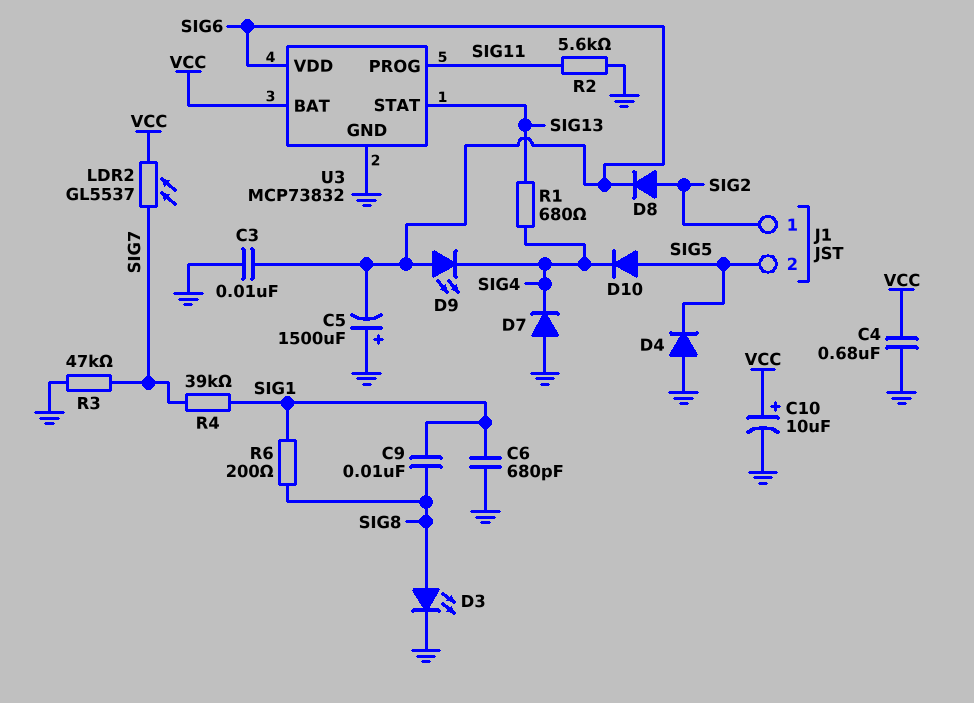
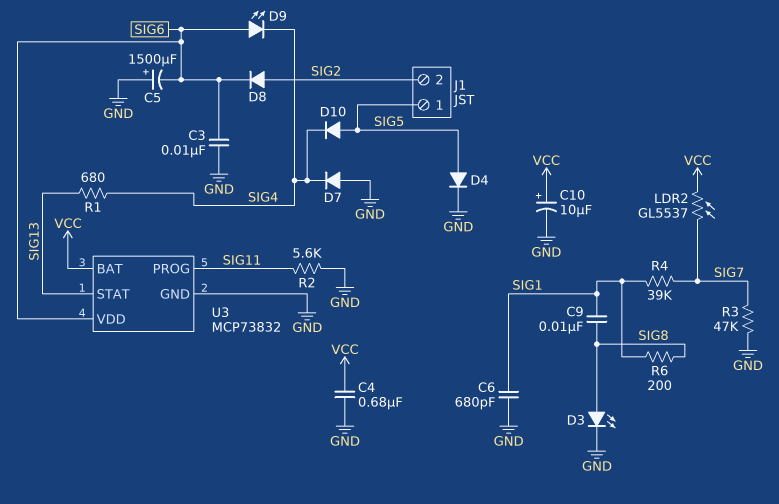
D4: diode (A GND, K SIG5) -> diode (A SIG5, K GND)
J1 pin 1: SIG2 -> SIG5
J1 pin 2: SIG5 -> SIG2

